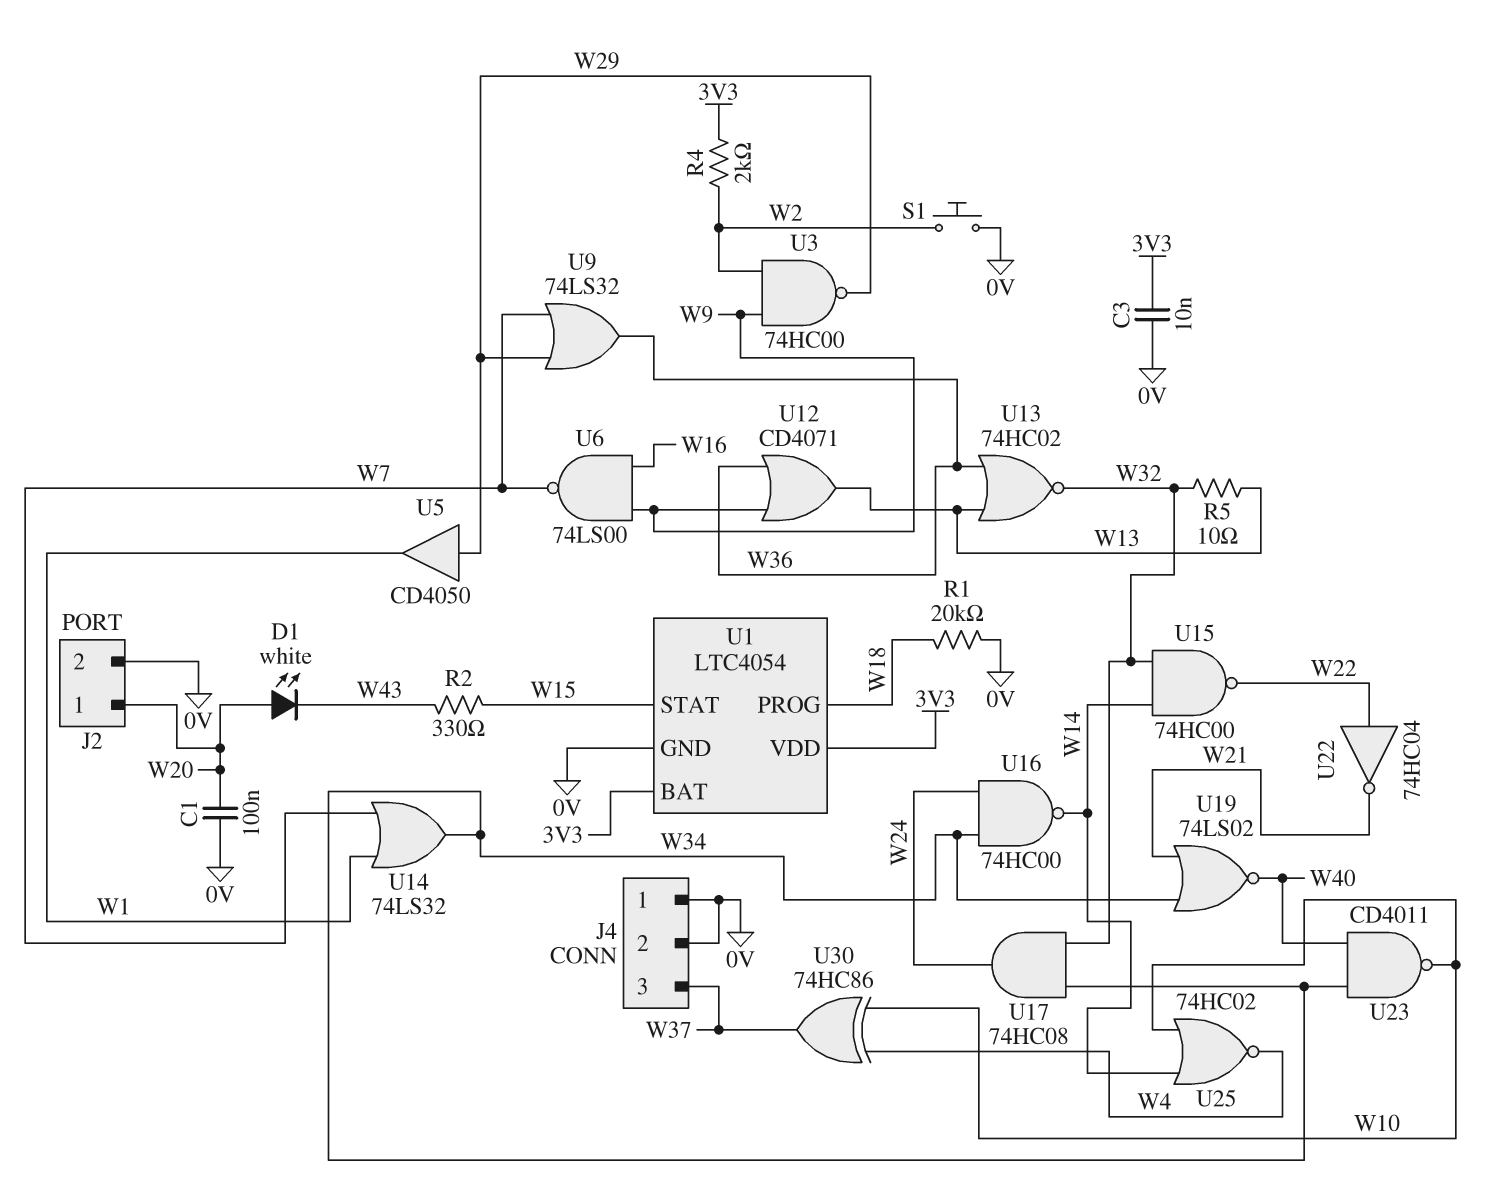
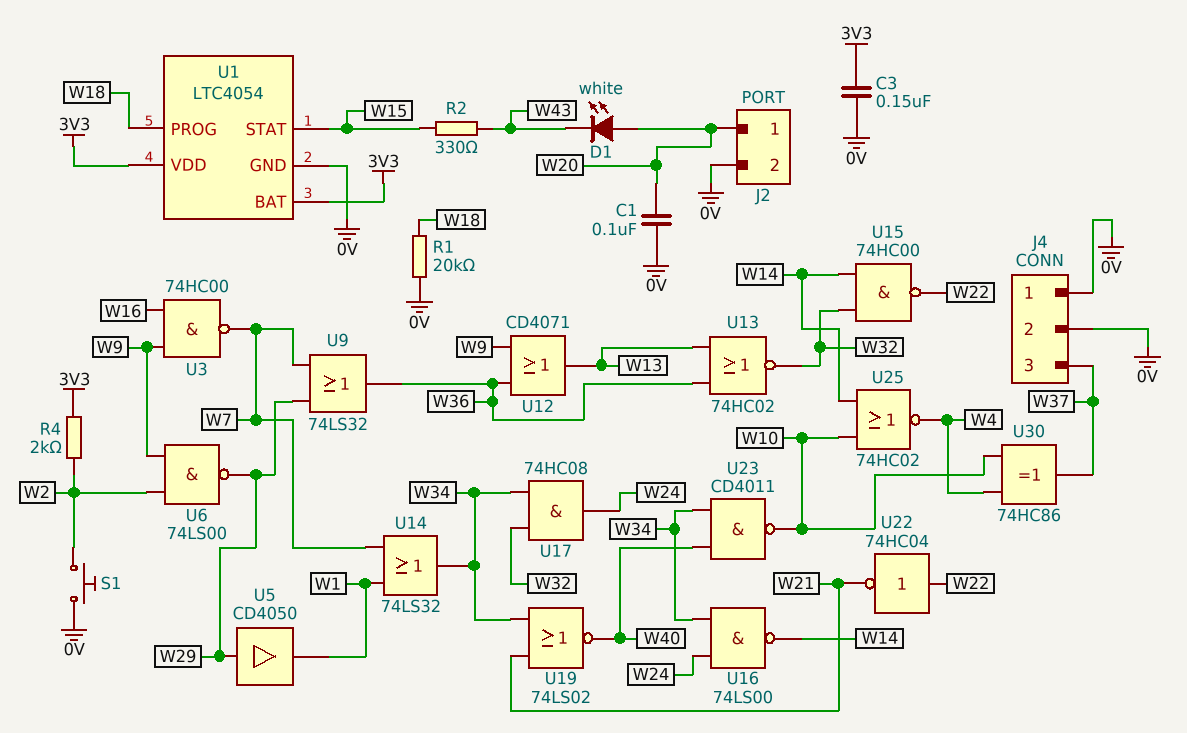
C3: 10nF (0V, 3V3) -> 150nF (0V, 3V3)
R5: 10 (W13, W32) -> none
U3: NAND 74HC00 (in W2, in W9, out W29) -> NAND 74HC00 (in W9, in W16, out W7)
U6: NAND 74LS00 (in W9, in W16, out W7) -> NAND 74LS00 (in W2, in W9, out W29)
U16: NAND 74HC00 (in W24, in W34, out W14) -> NAND 74LS00 (in W24, in W34, out W14)

